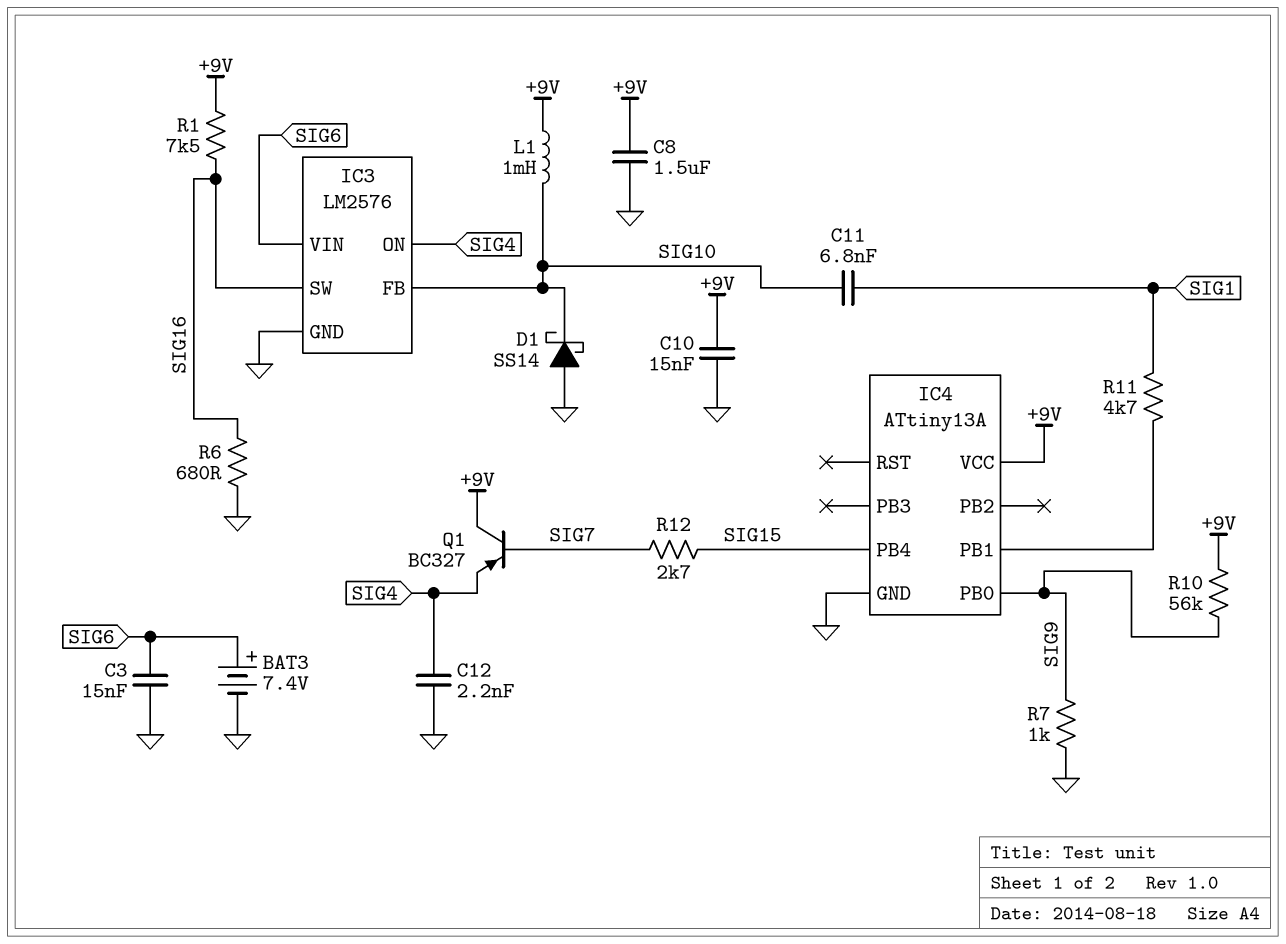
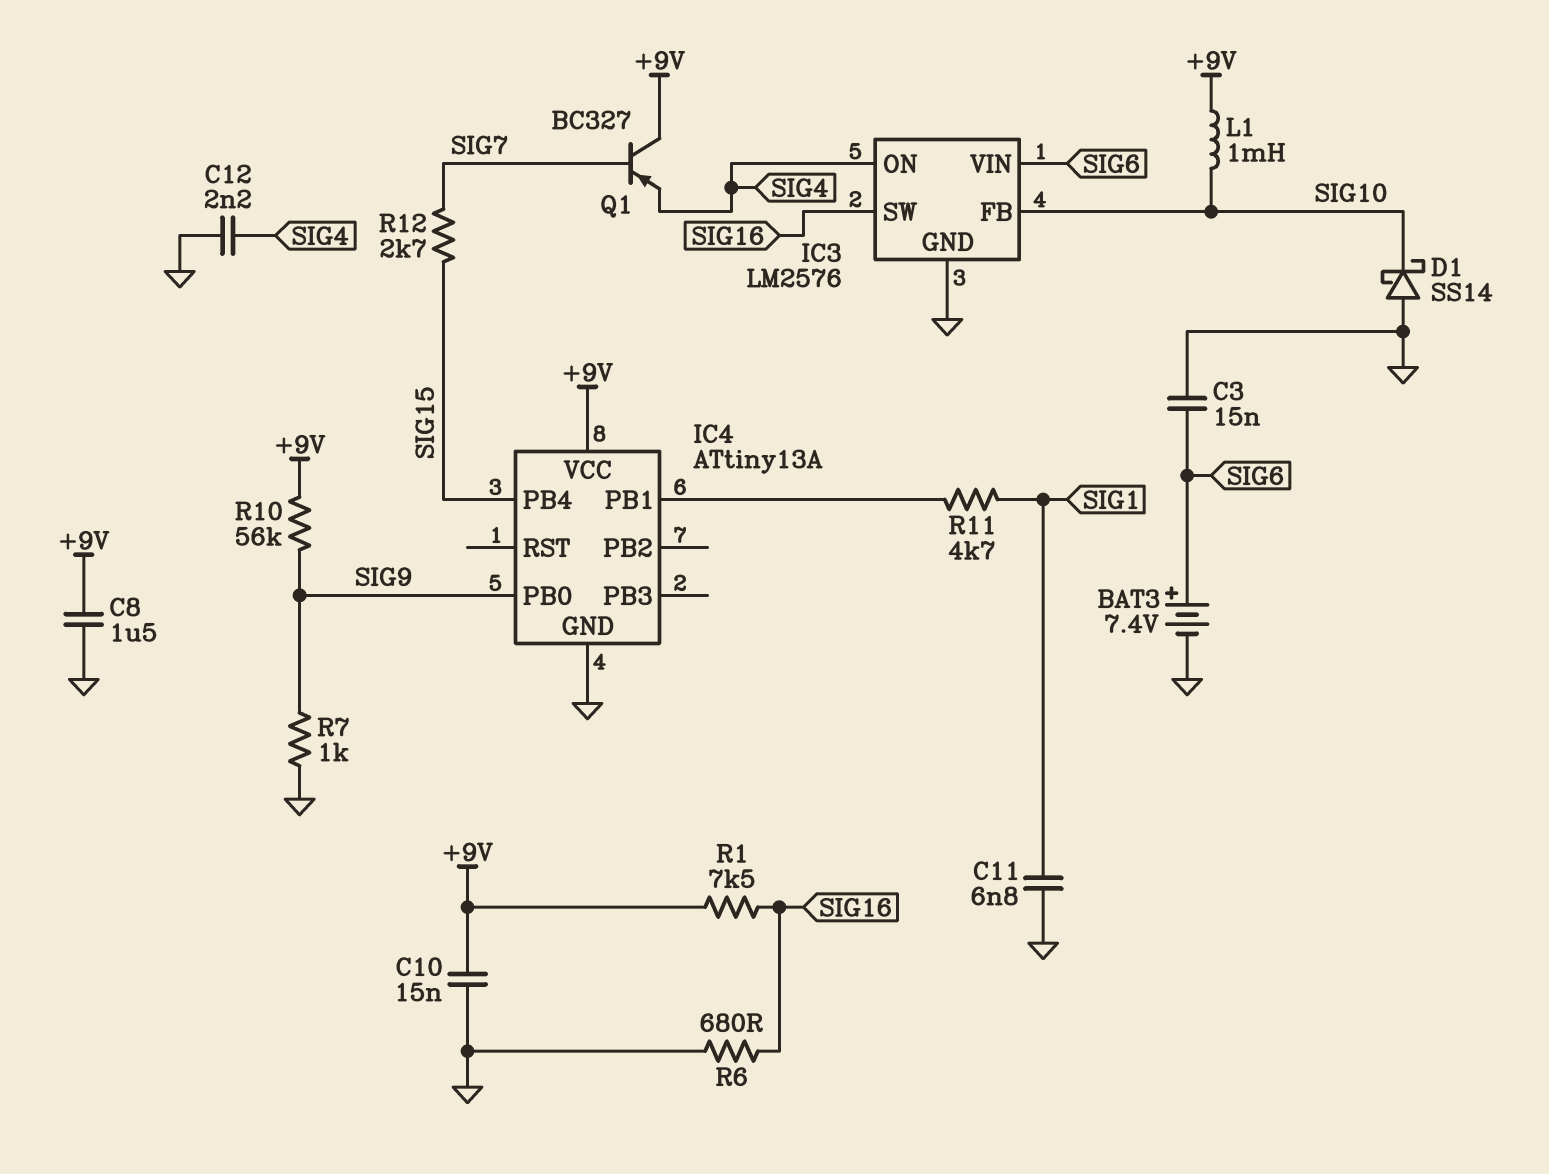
C11: 6.8nF (SIG1, SIG10) -> 6.8nF (GND, SIG1)

